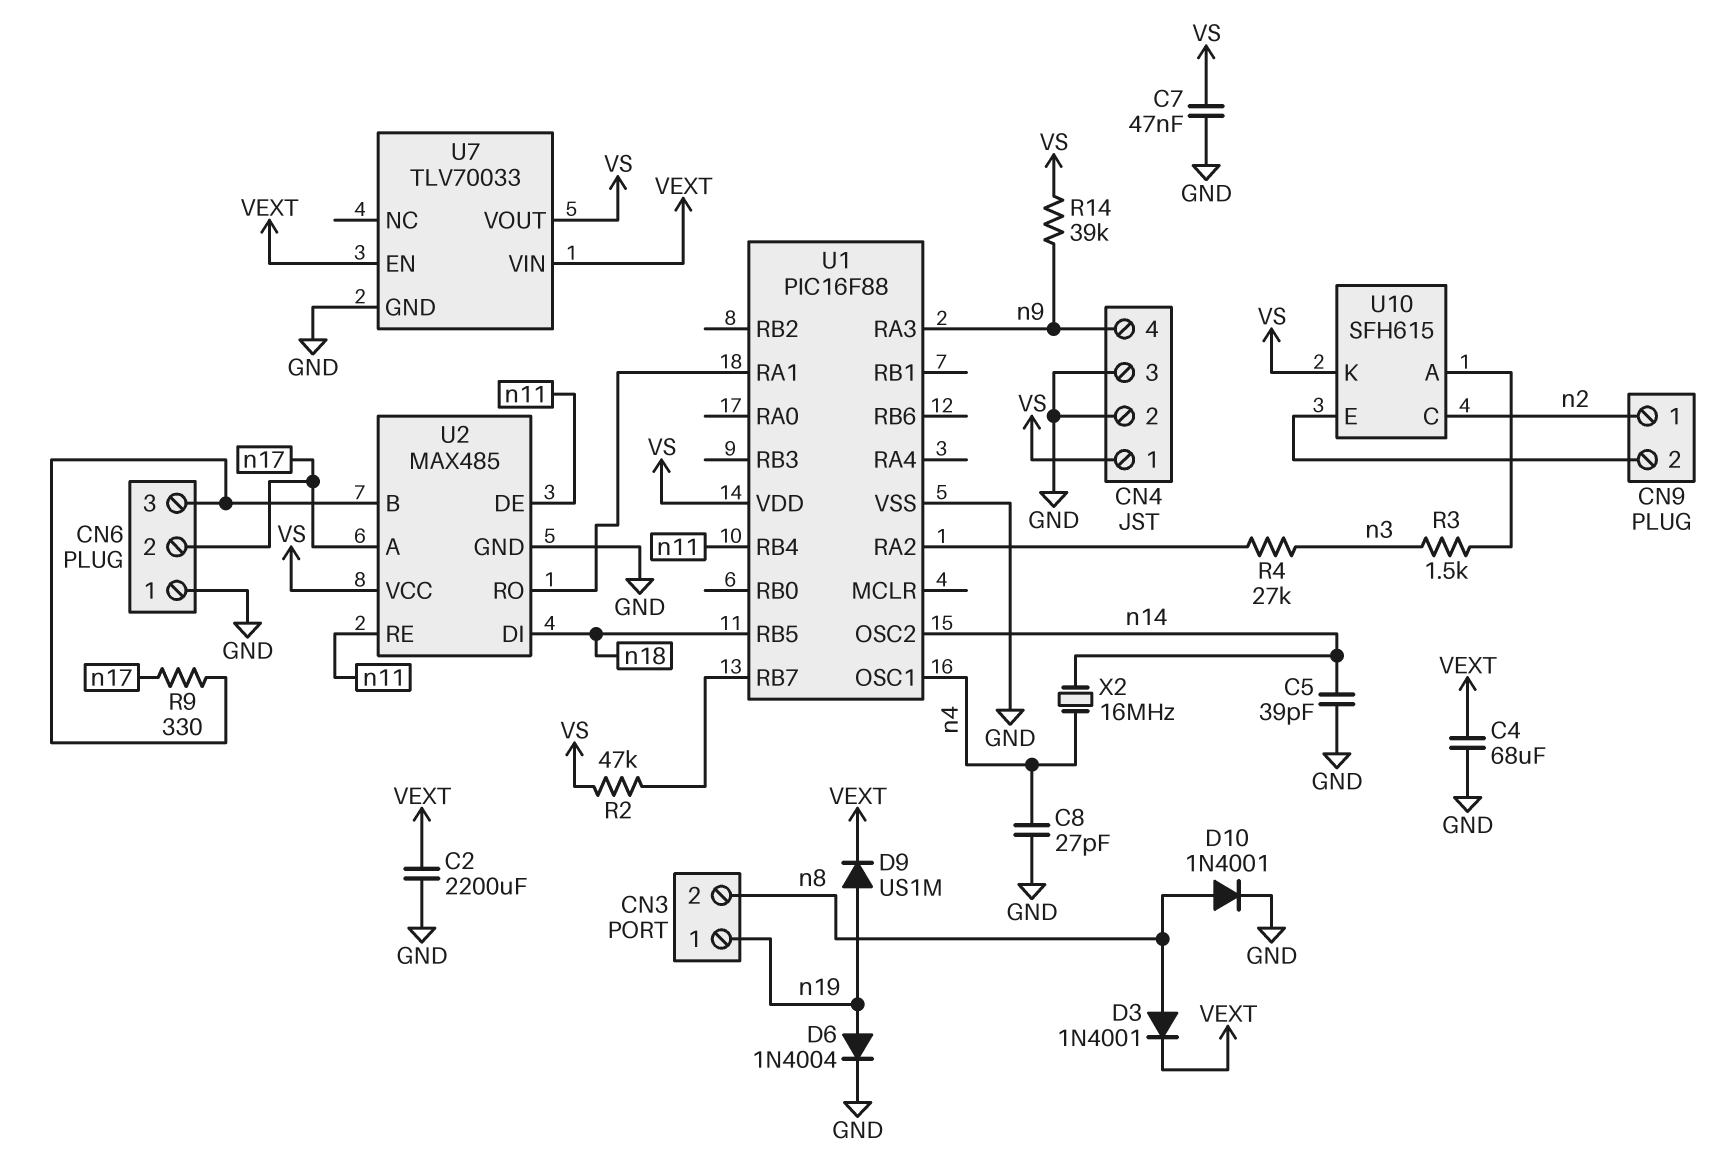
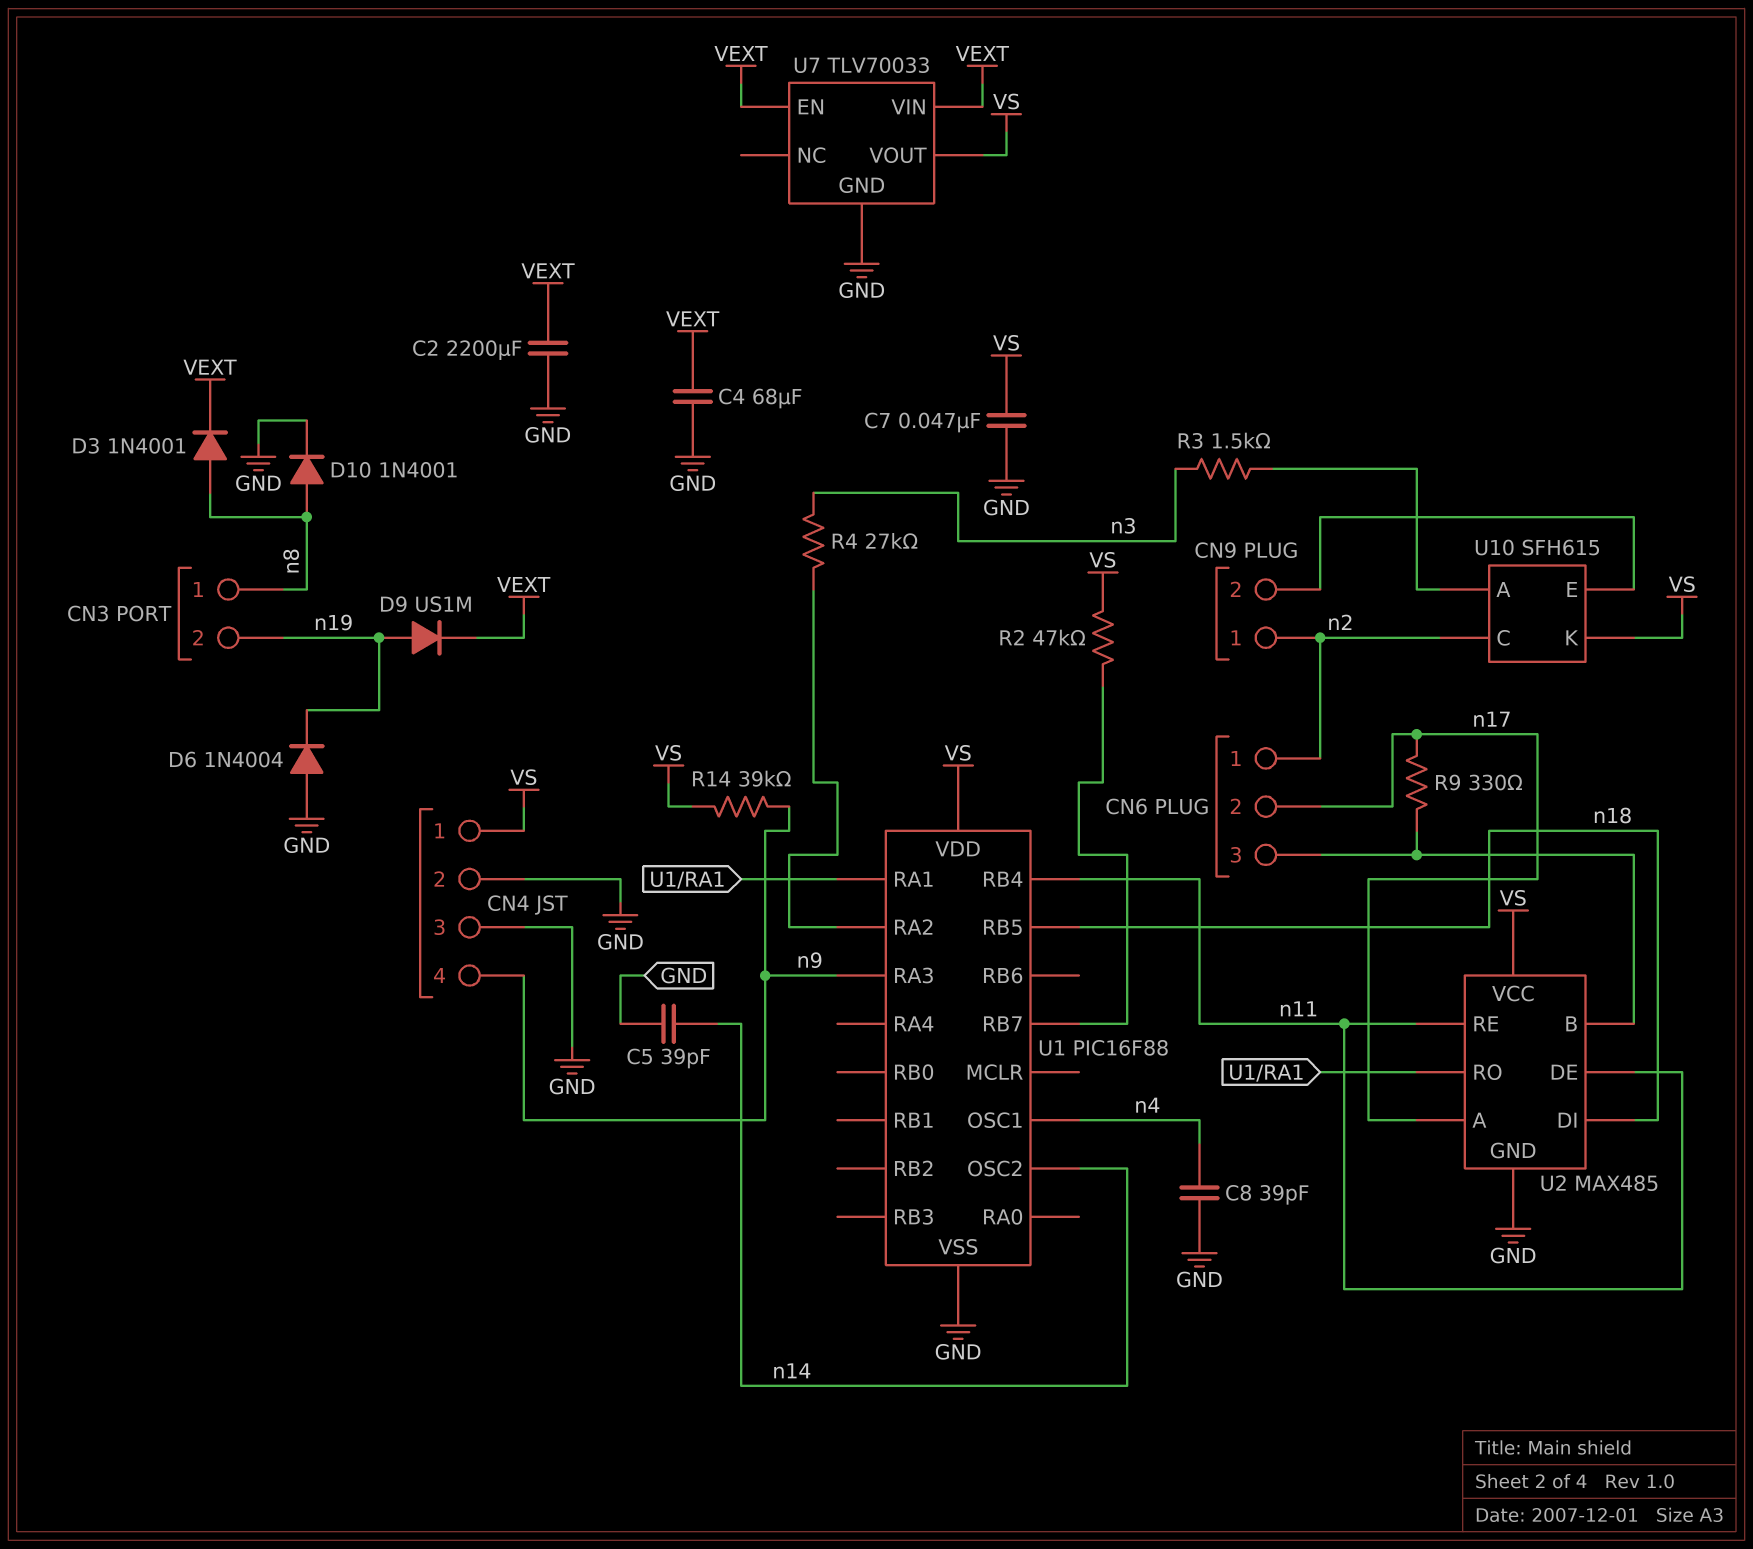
C8: 27pF (GND, n4) -> 39pF (GND, n4)
CN3 pin 1: n19 -> n8
CN3 pin 2: n8 -> n19
CN6 pin 1: GND -> n2
D6: diode 1N4004 (A n19, K GND) -> diode 1N4004 (A GND, K n19)
X2: 16MHz (n4, n14) -> none

